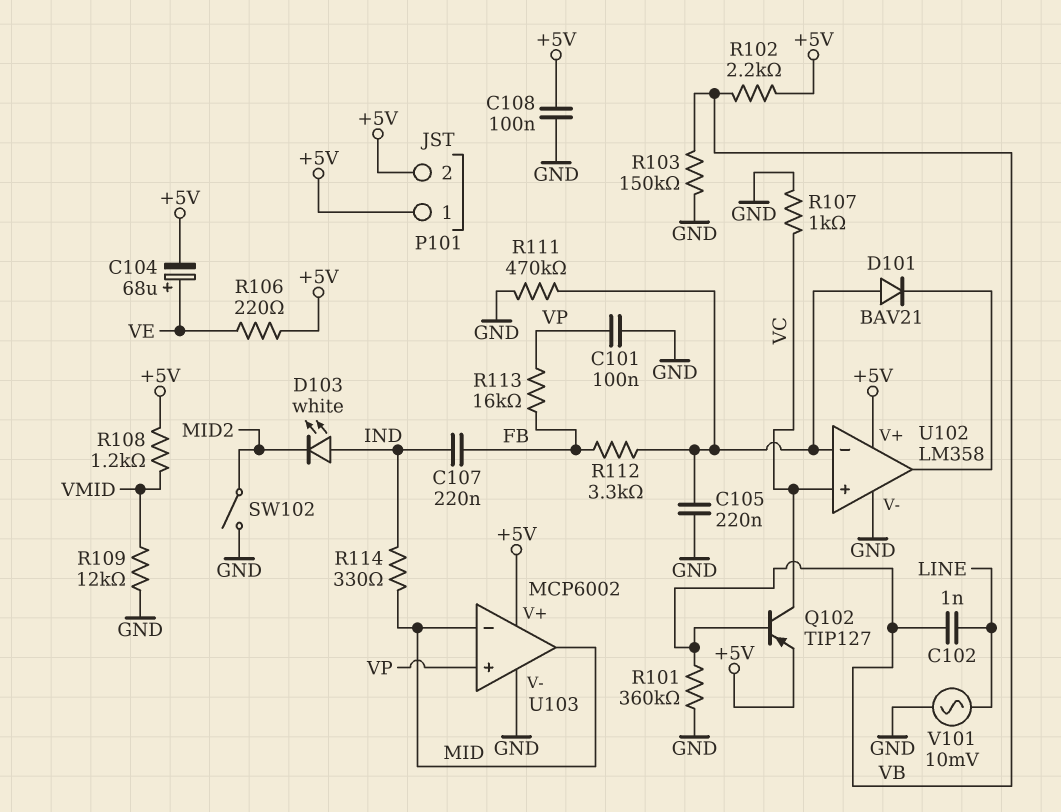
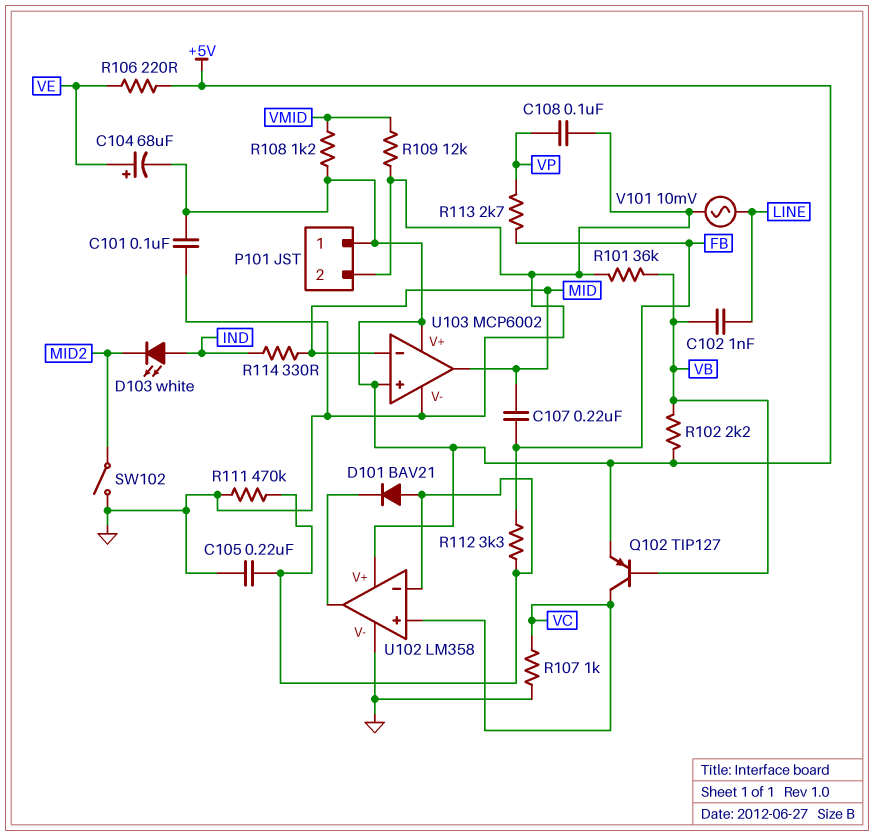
C101: 100nF (GND, VP) -> 100nF (+5V, GND)
C107: 220nF (FB, IND) -> 220nF (FB, MID)
C108: 100nF (+5V, GND) -> 100nF (GND, VP)
P101 pin 2: +5V -> GND
R101: 360k (GND, VB) -> 36k (GND, VB)
R103: 150k (GND, VB) -> none
R113: 16k (FB, VP) -> 2.7k (FB, VP)
U103 pin in+: VP -> +5V

